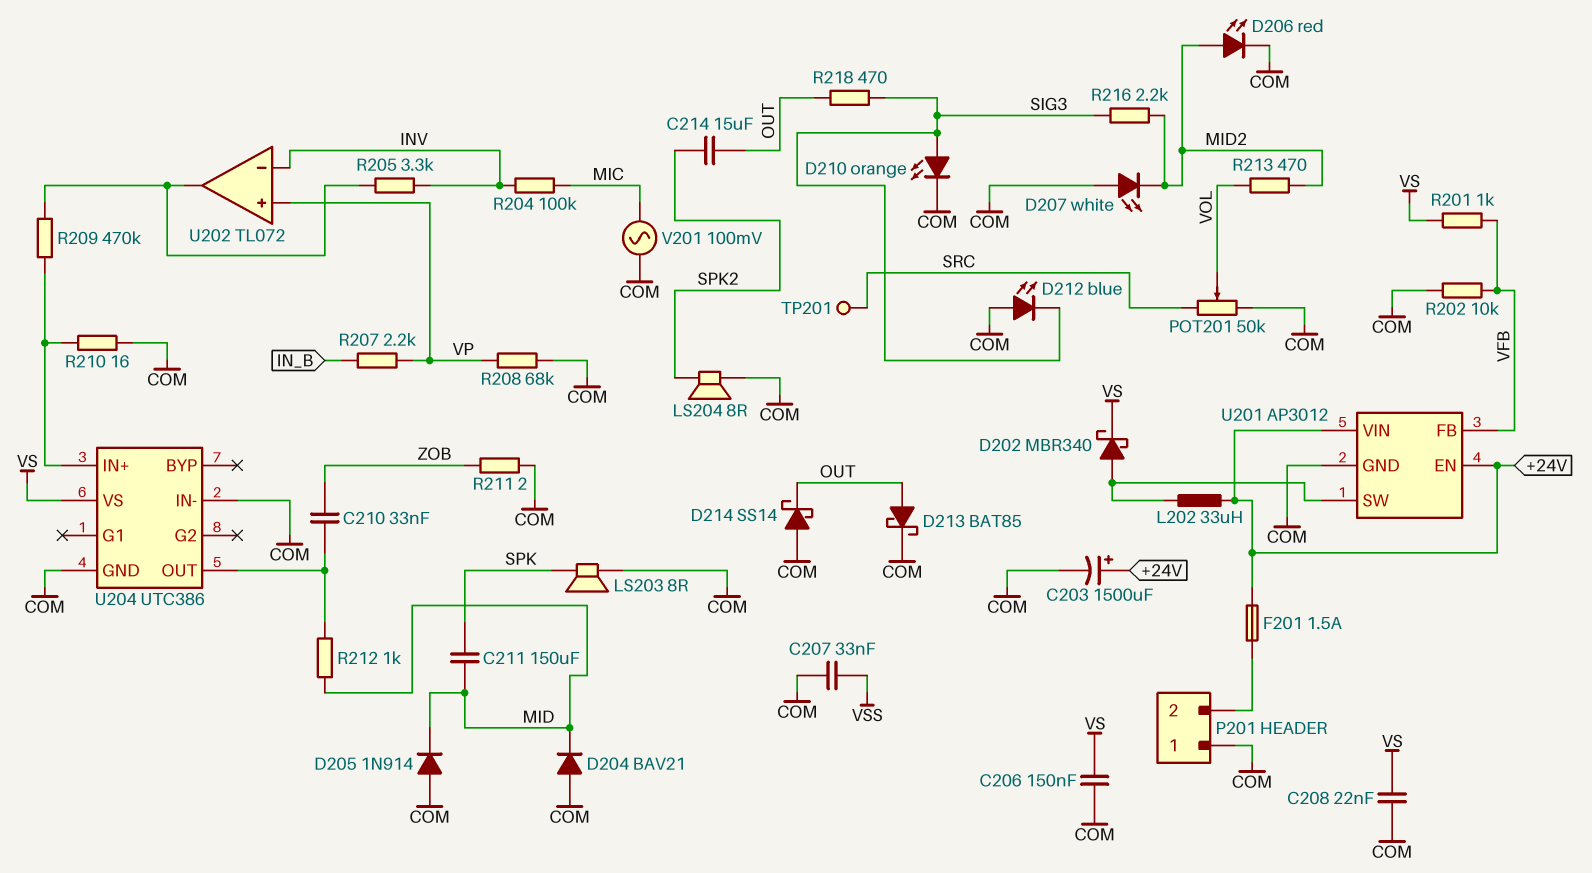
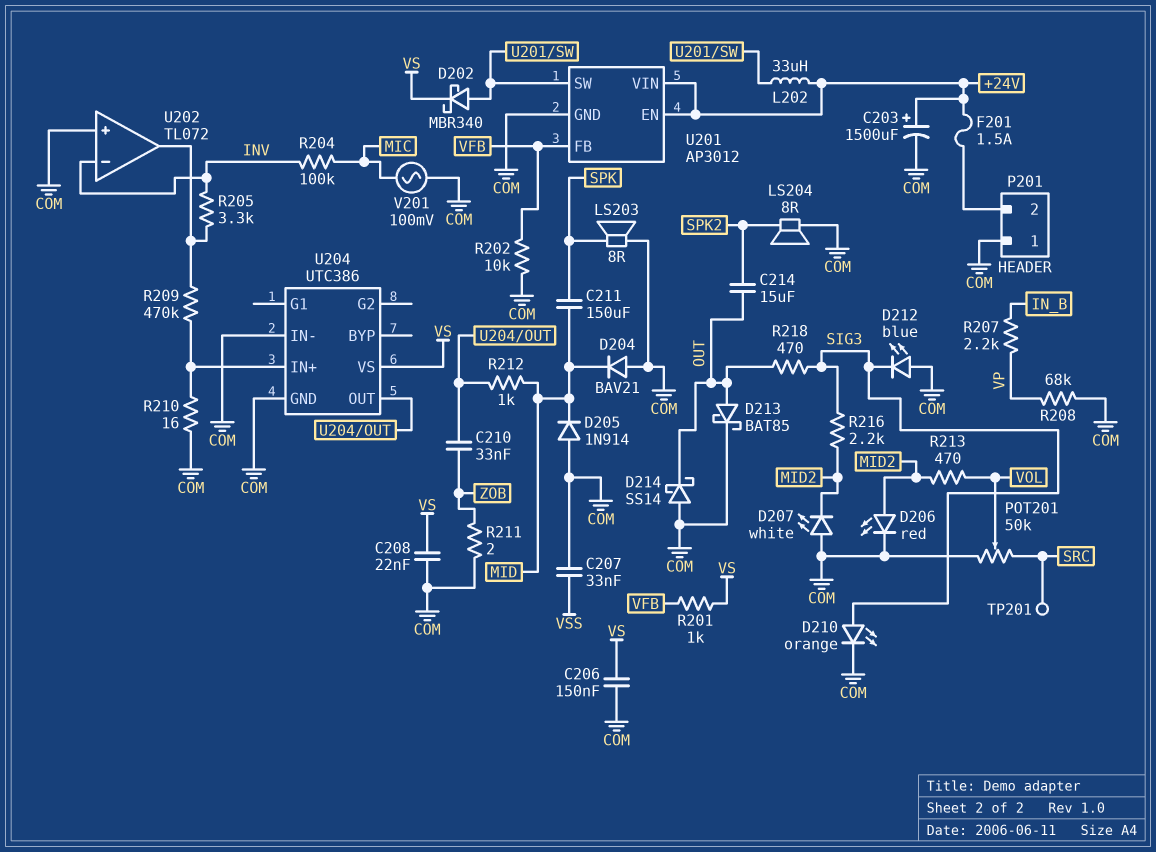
U202 pin in+: VP -> COM

